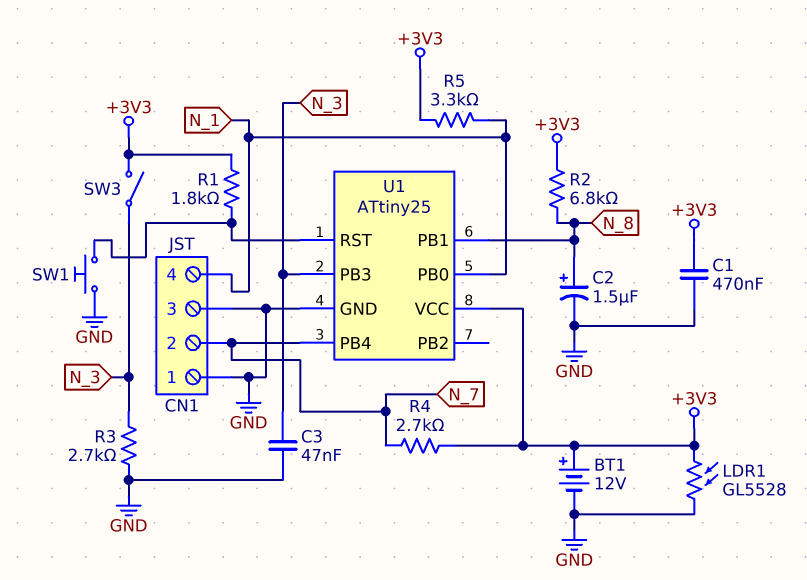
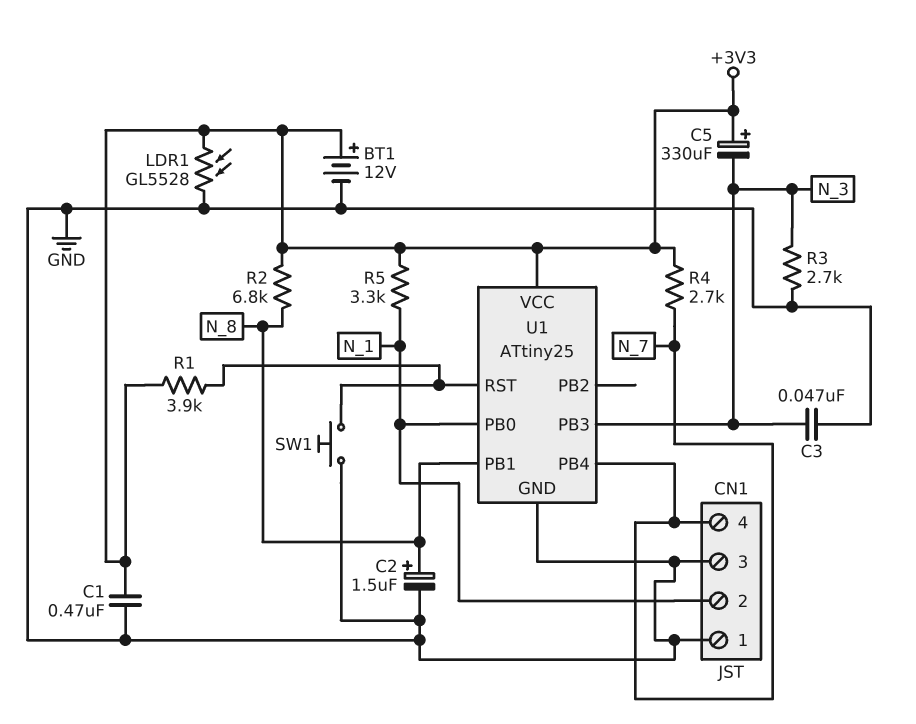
C5: none -> 330uF (plus +3V3, minus N_3)
CN1 pin 2: N_7 -> N_1
CN1 pin 4: N_1 -> N_7
R1: 1.8k (+3V3, U1/RST) -> 3.9k (+3V3, U1/RST)
SW3: switch (+3V3, N_3) -> none

